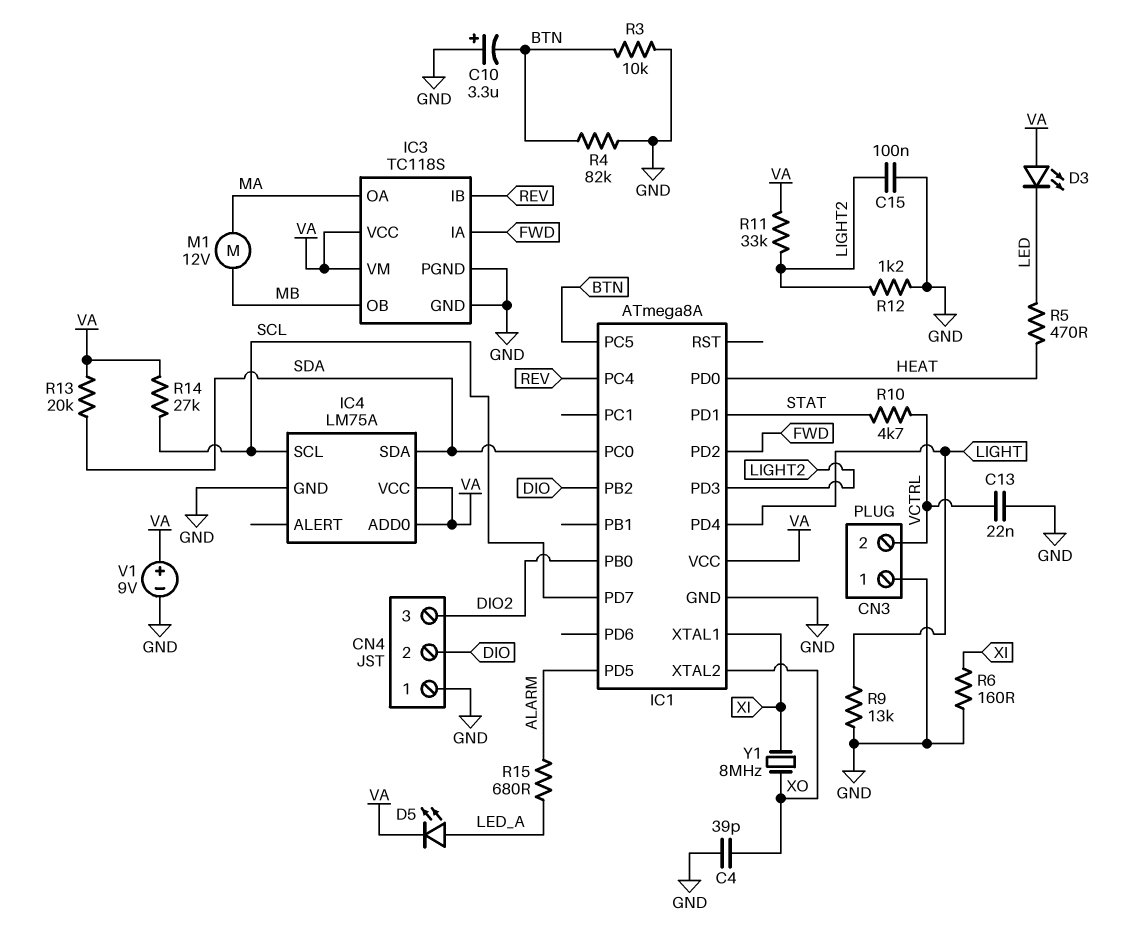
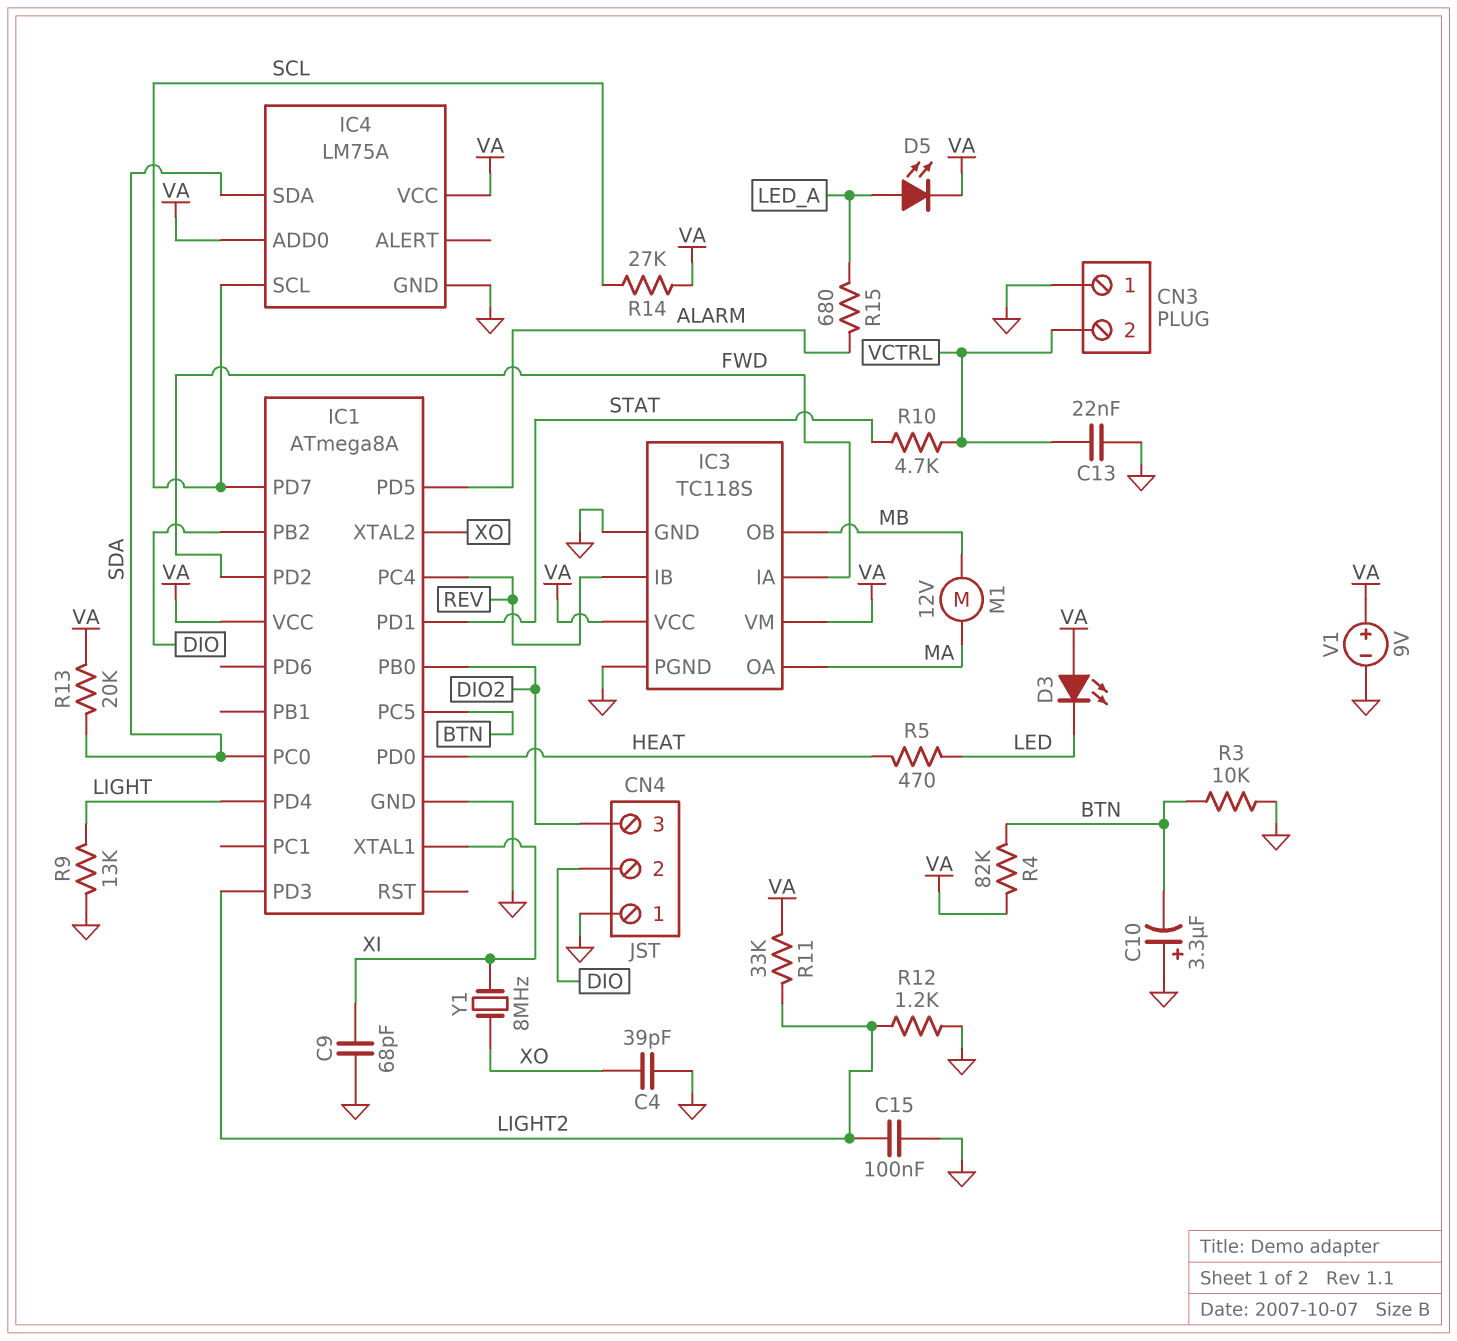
C9: none -> 68pF (GND, XI)
R4: 82k (BTN, GND) -> 82k (BTN, VA)
R6: 160 (GND, XI) -> none

